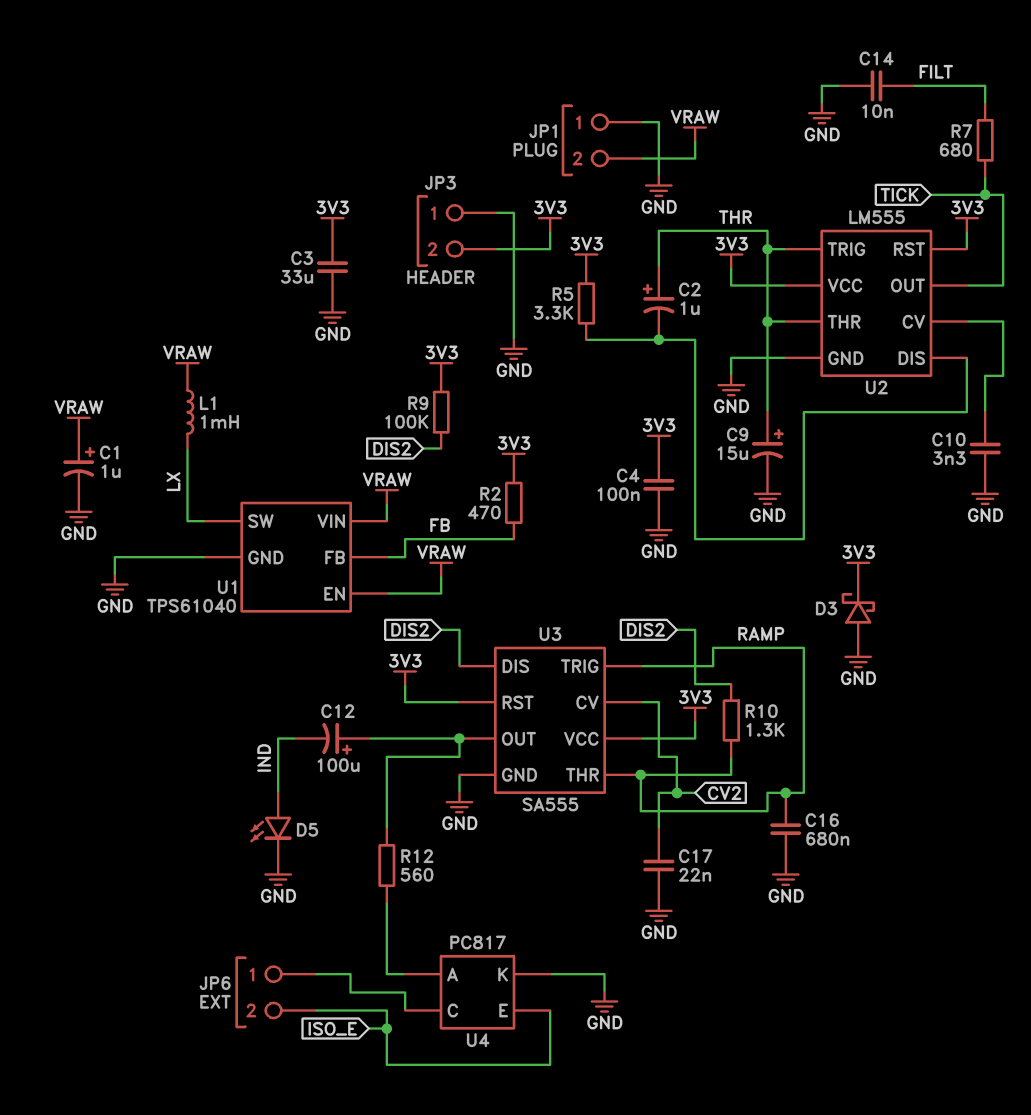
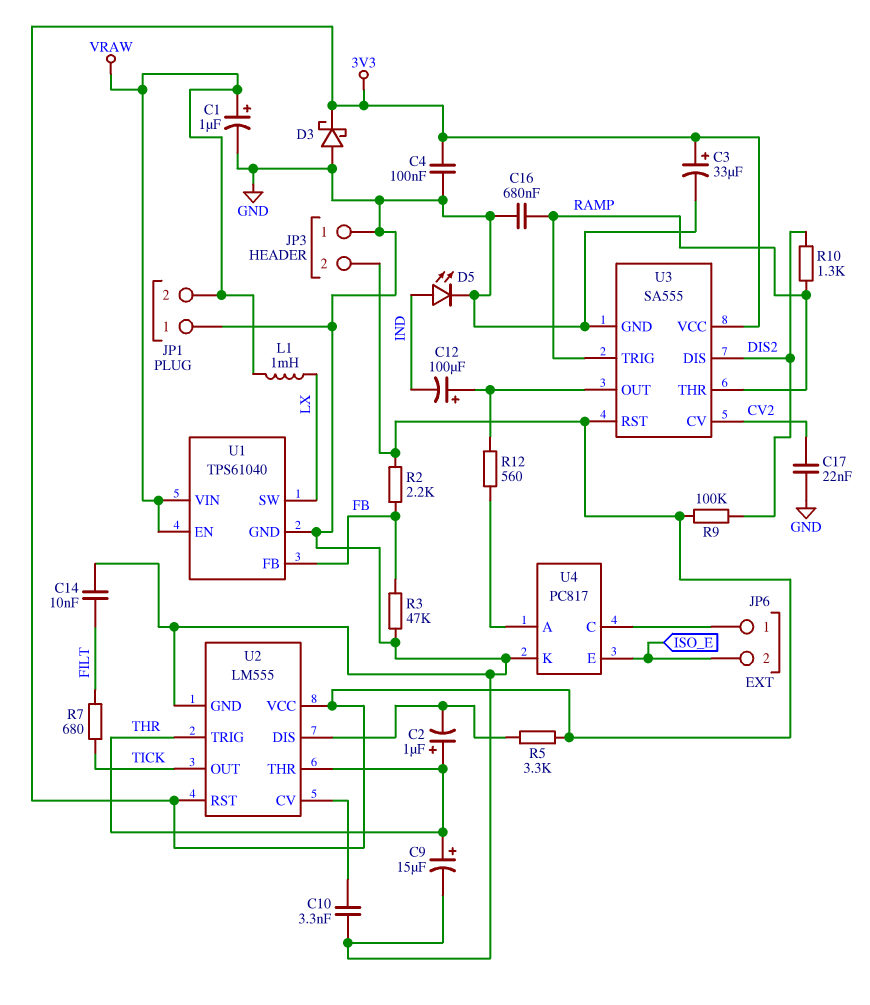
C3: 33uF (3V3, GND) -> 33uF (plus 3V3, minus GND)
R2: 470 (3V3, FB) -> 2.2k (3V3, FB)
R3: none -> 47k (FB, GND)

